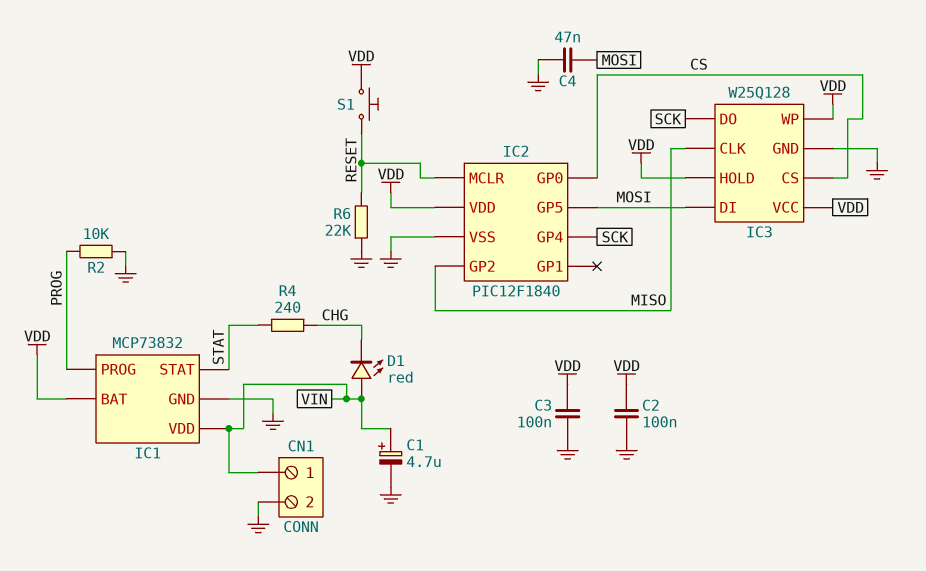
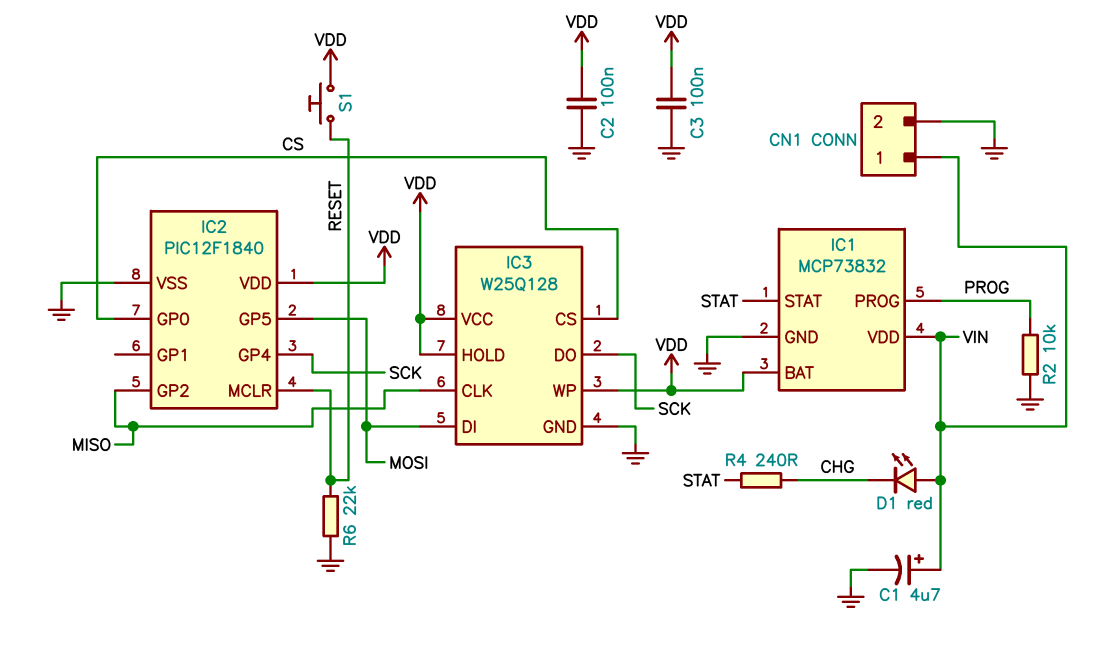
C4: 47nF (GND, MOSI) -> none

